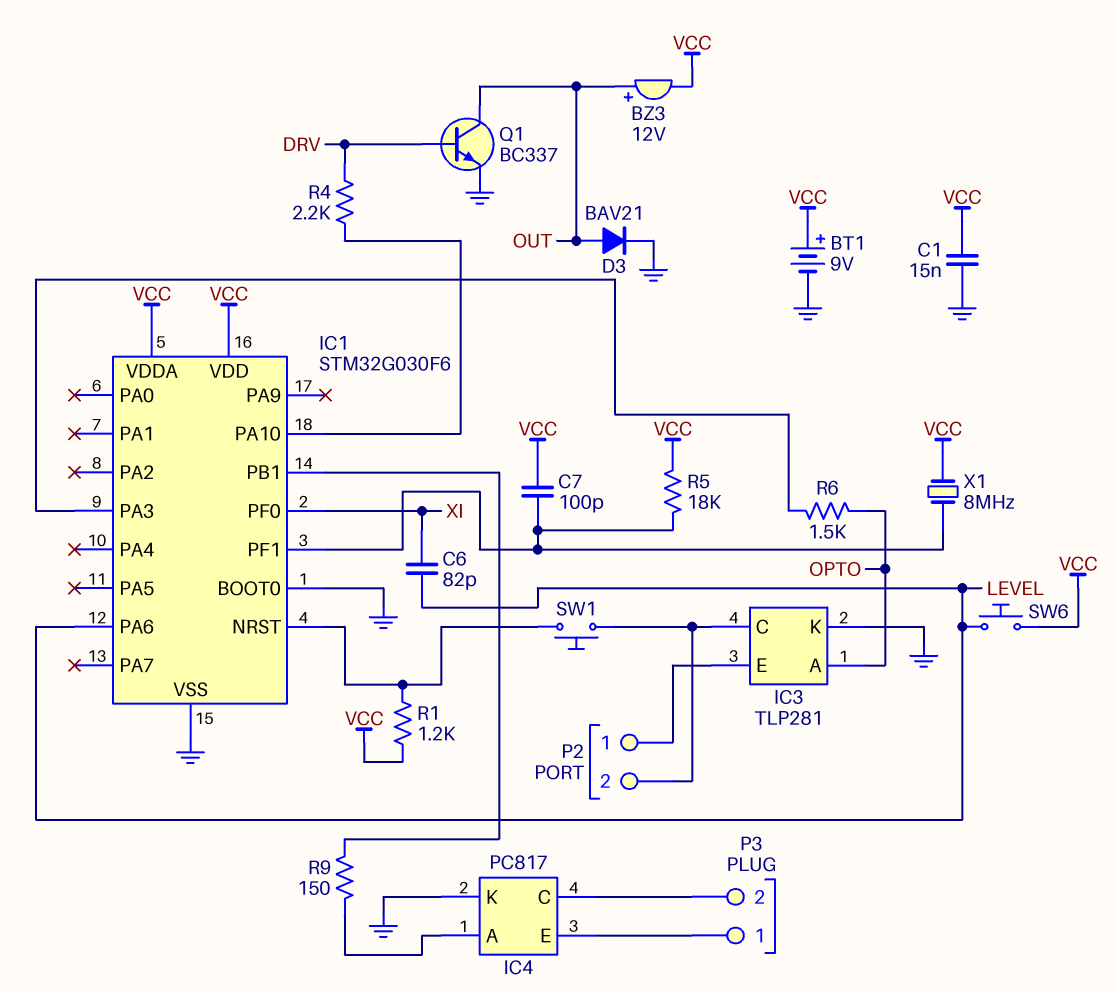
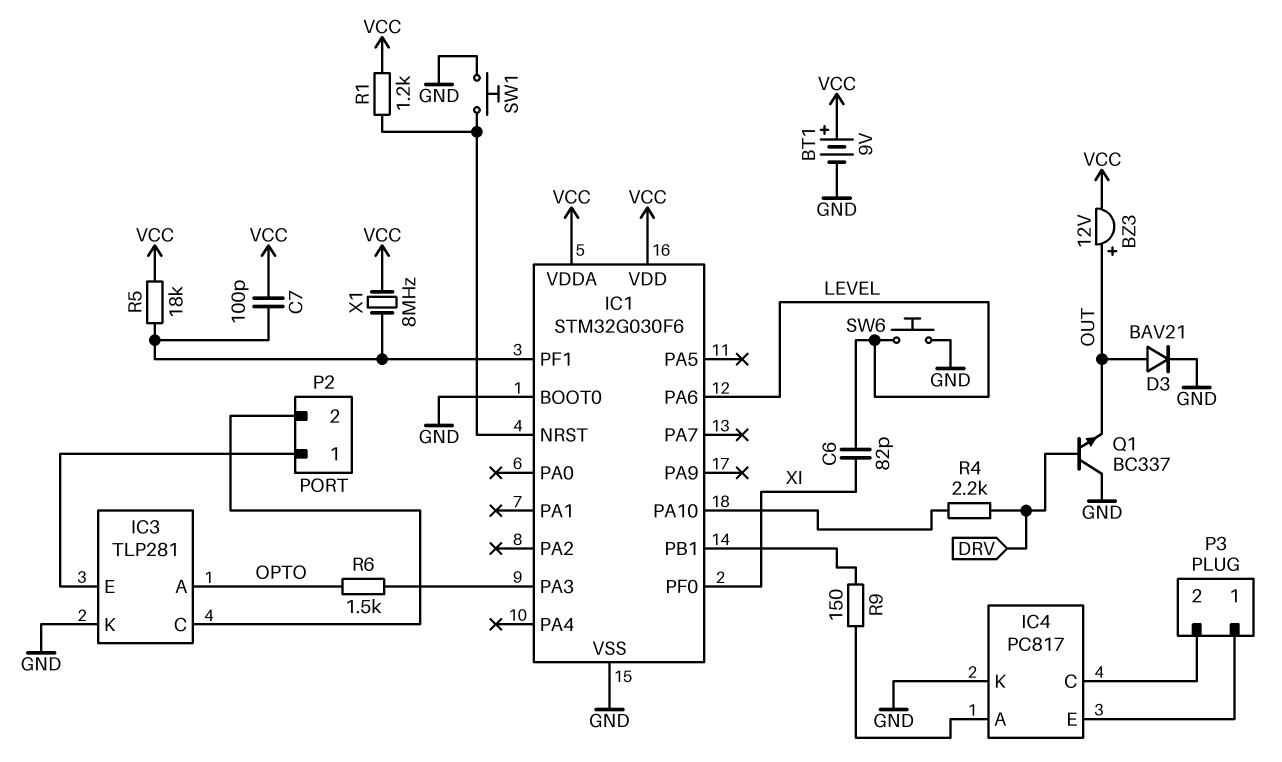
C1: 15nF (GND, VCC) -> none
Q1: NPN BC337 (B DRV, C OUT, E GND) -> NPN BC337 (B DRV, C GND, E OUT)
SW1: button (IC1/NRST, IC3/C) -> button (GND, IC1/NRST)
SW6: button (LEVEL, VCC) -> button (GND, LEVEL)

